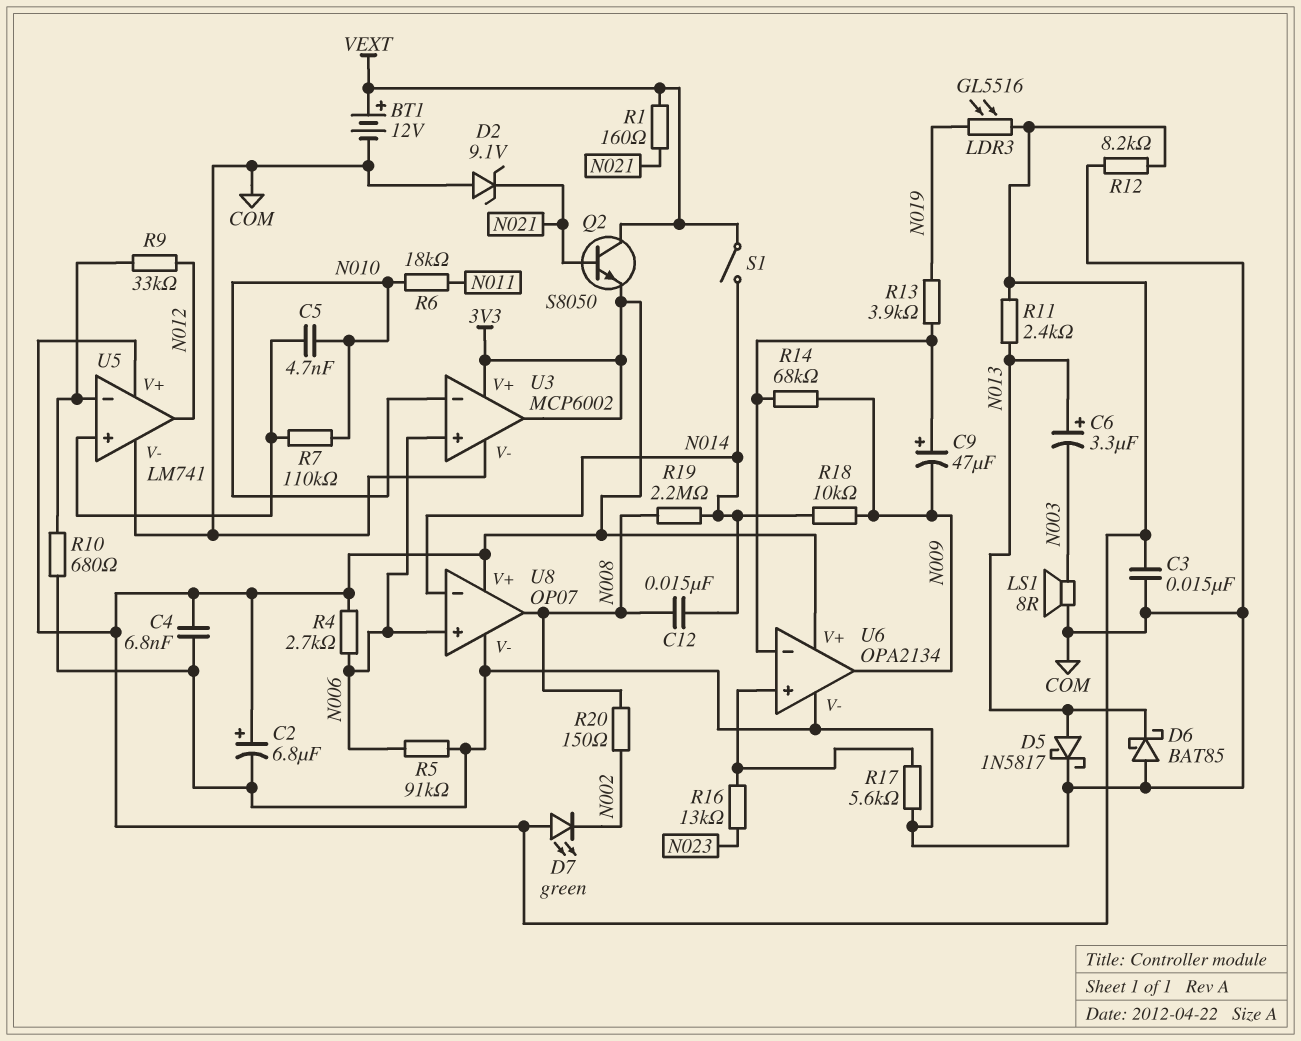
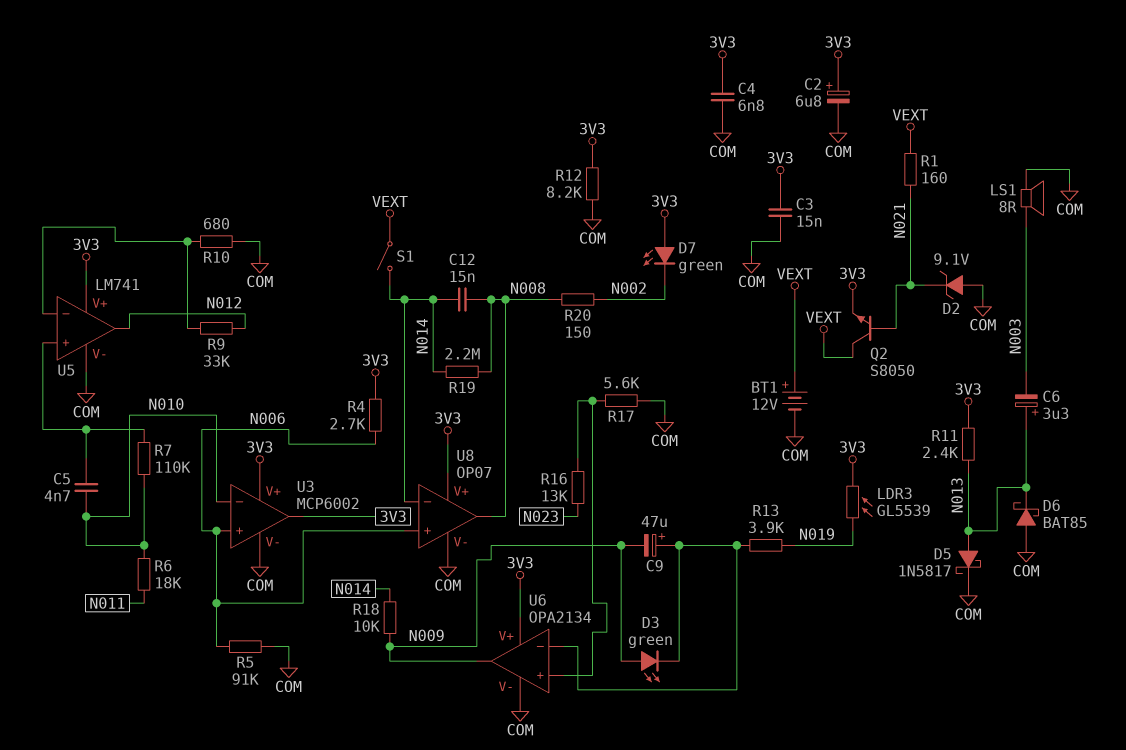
D3: none -> LED green (A N009, K U6/in-)
LDR3: GL5516 (3V3, N019) -> GL5539 (3V3, N019)
R14: 68k (N009, U6/in-) -> none

